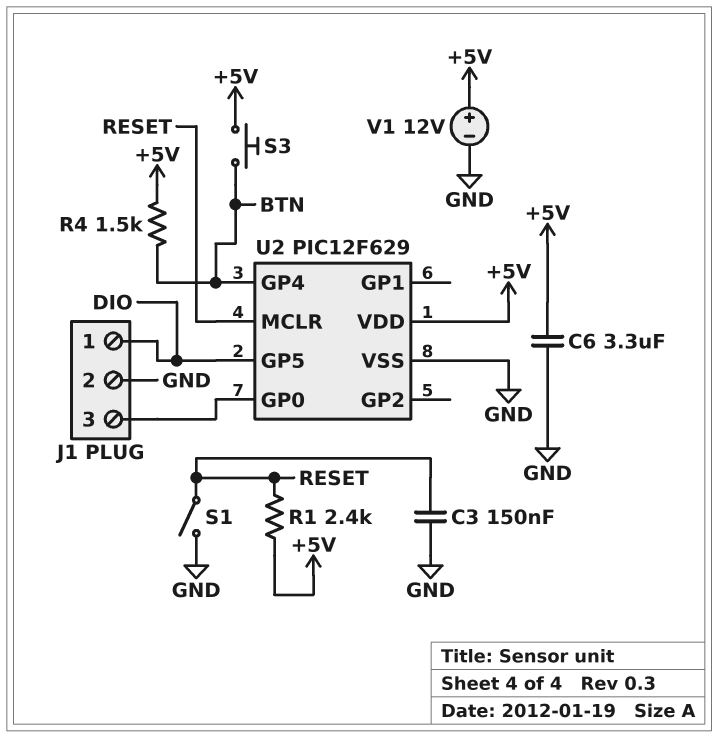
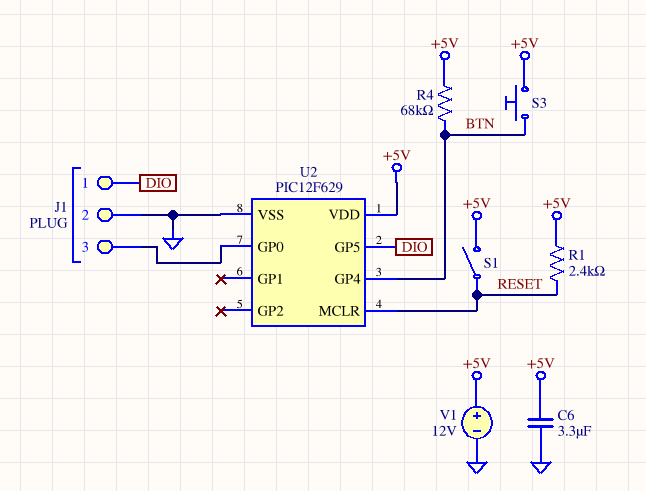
C3: 150nF (GND, RESET) -> none
R4: 1.5k (+5V, BTN) -> 68k (+5V, BTN)
S1: switch (GND, RESET) -> switch (+5V, RESET)

